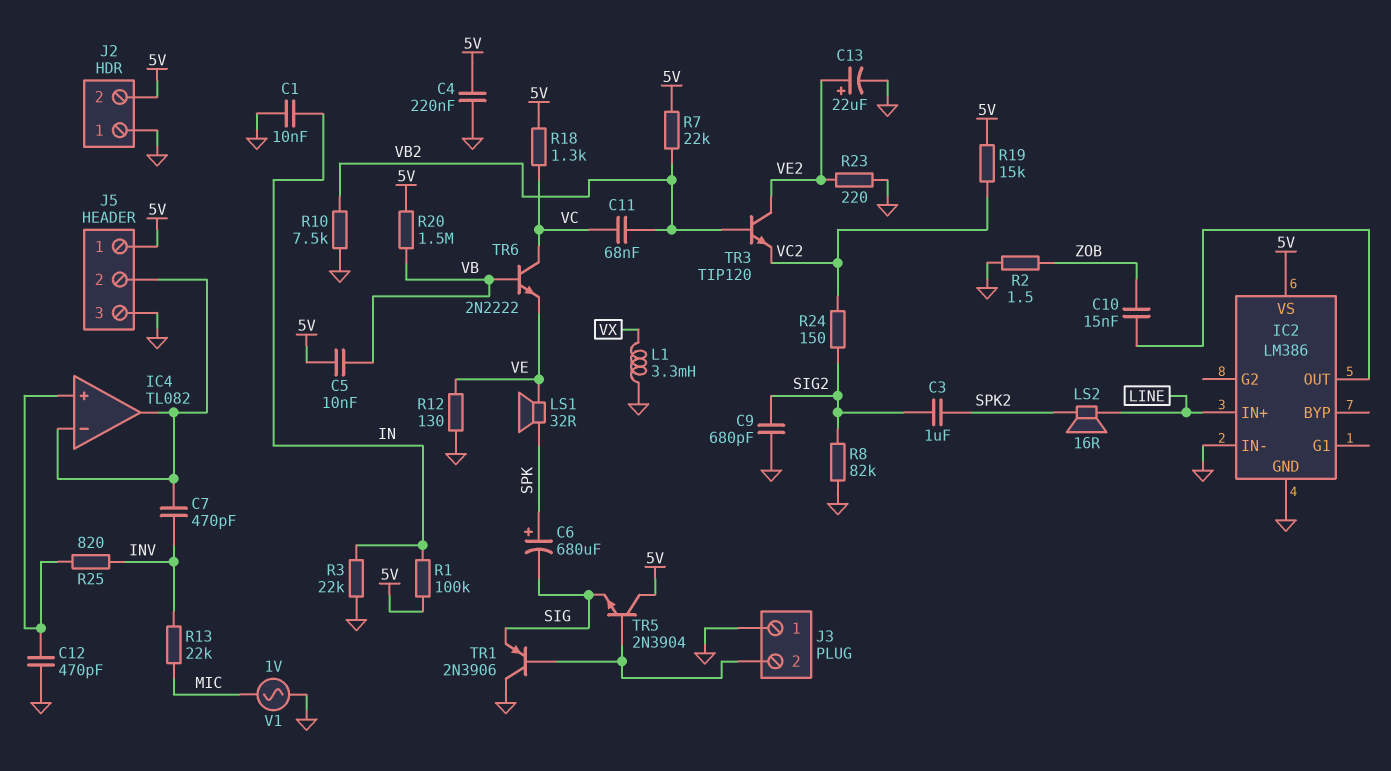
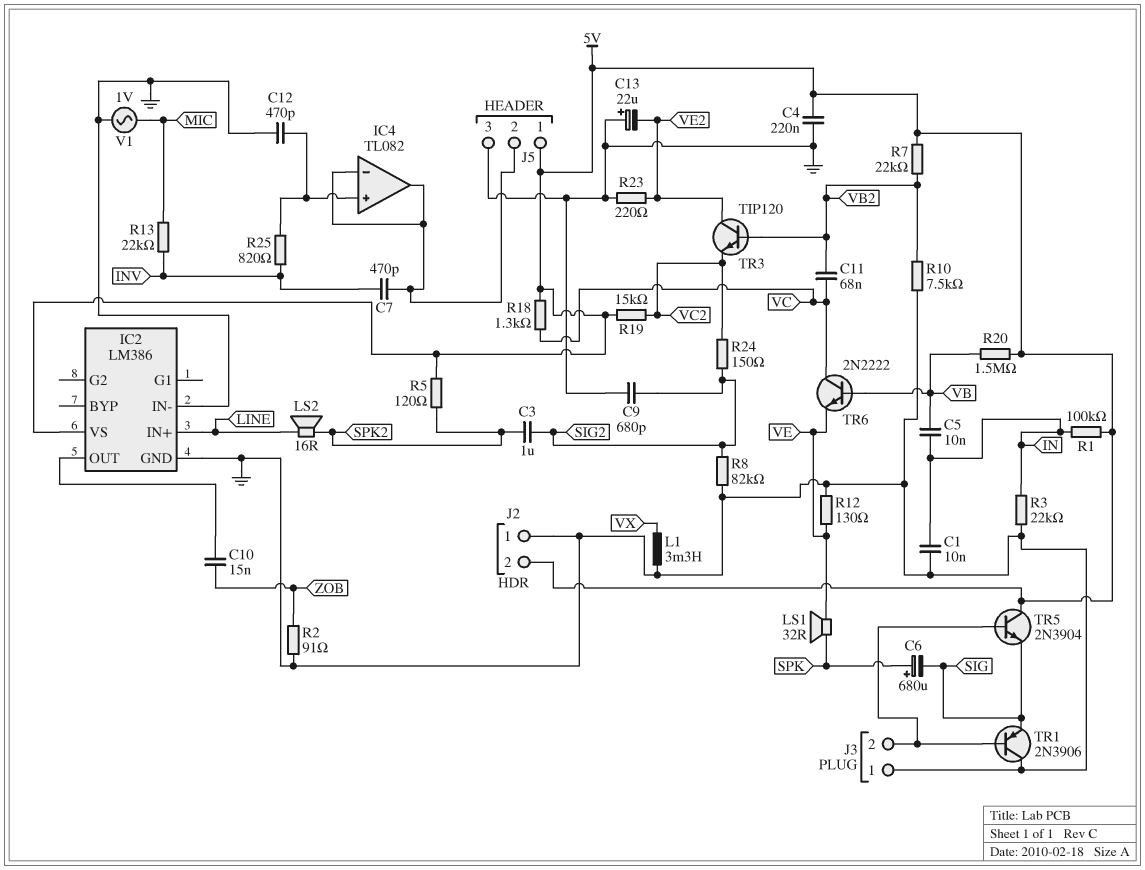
C5: 10nF (5V, VB) -> 10nF (IN, VB)
C13: 22uF (plus VE2, minus GND) -> 22uF (plus GND, minus VE2)
R2: 1.5 (GND, ZOB) -> 91 (GND, ZOB)
R5: none -> 120 (5V, SPK2)

